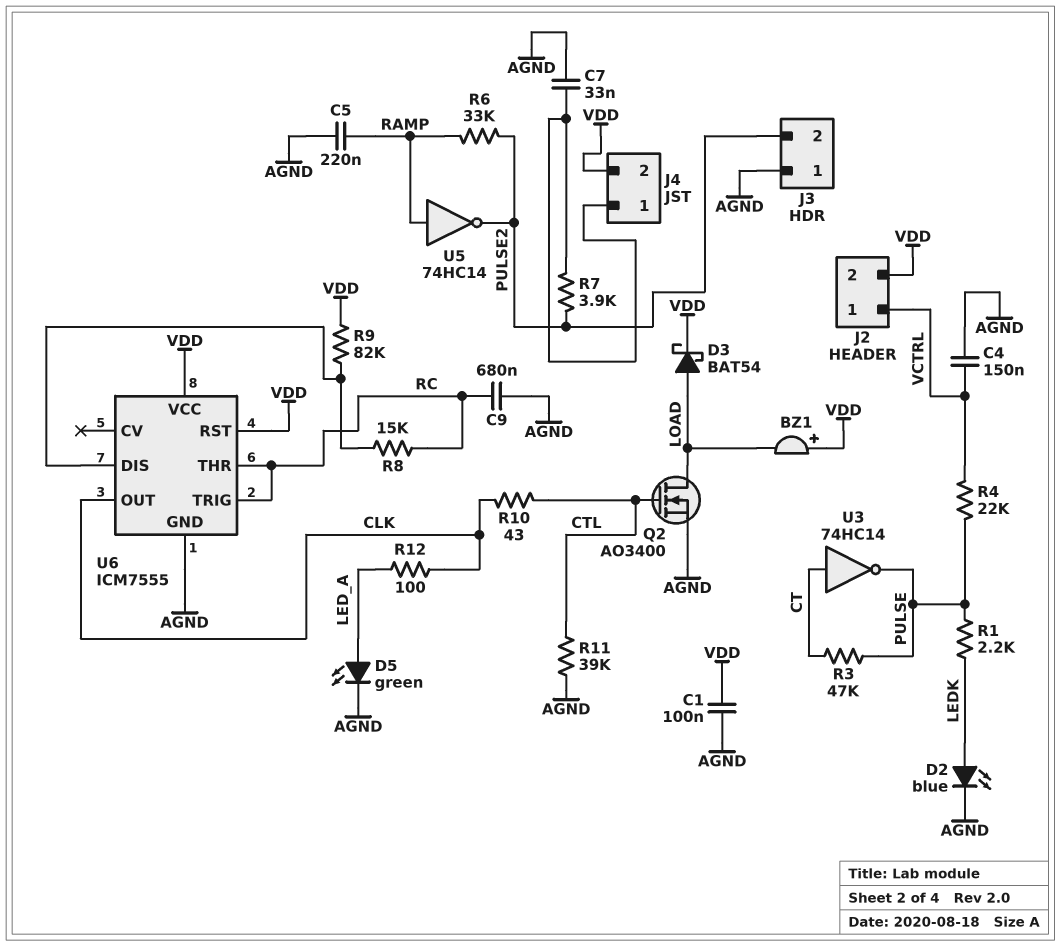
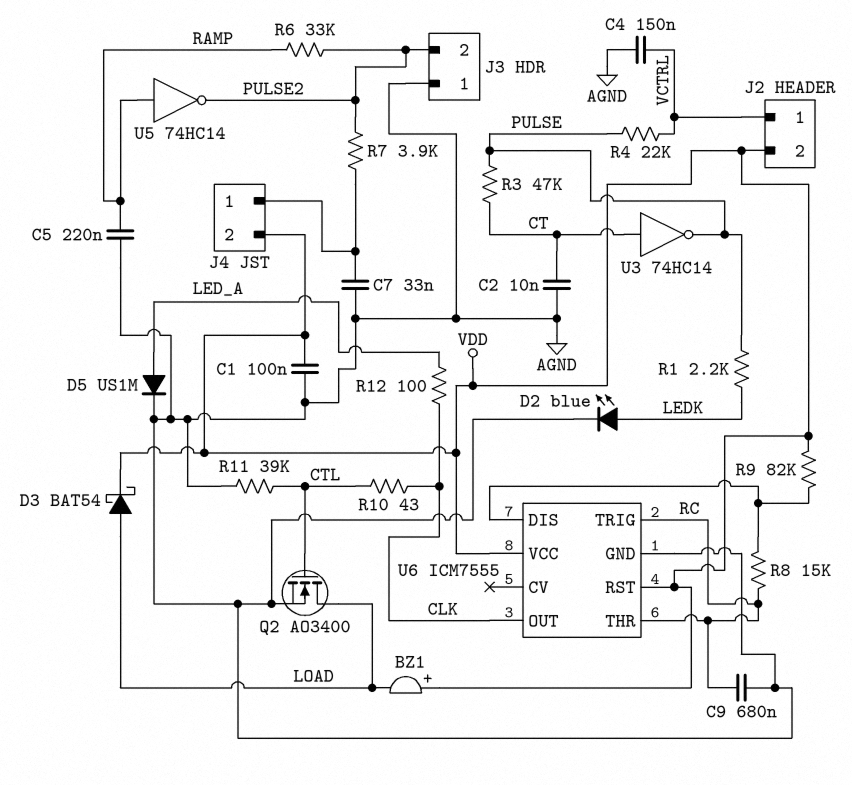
C2: none -> 10nF (AGND, CT)
D5: LED green (A LED_A, K AGND) -> diode US1M (A LED_A, K AGND)

